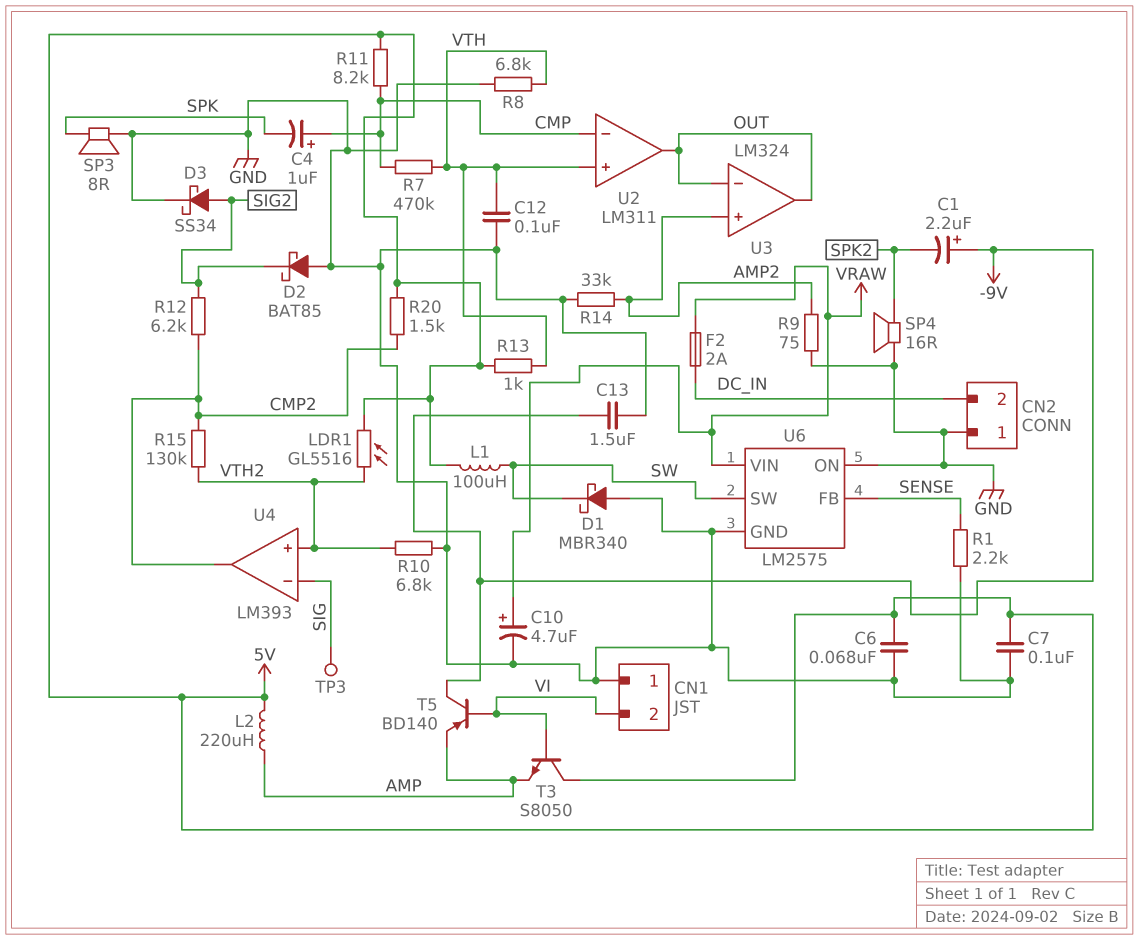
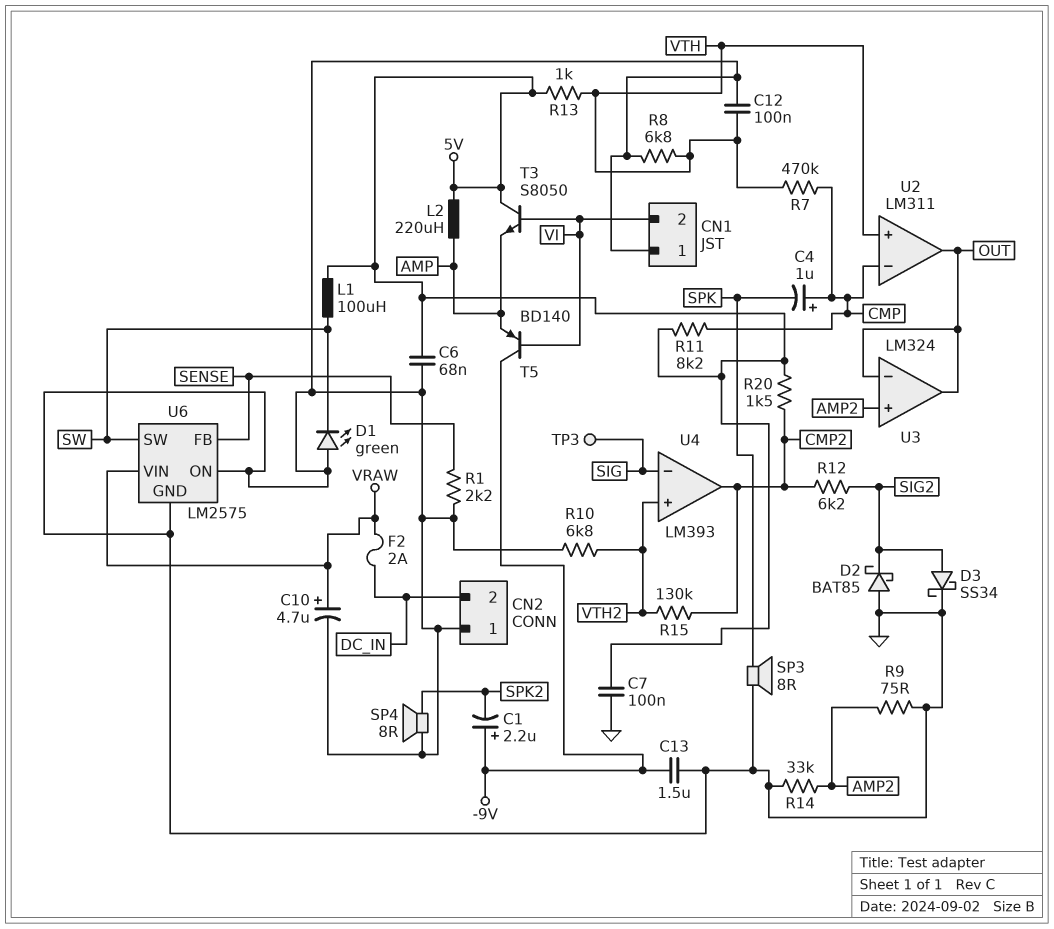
D1: schottky MBR340 (A GND, K SW) -> LED green (A GND, K SW)
LDR1: GL5516 (5V, VTH2) -> none
SP4: speaker 16R (GND, SPK2) -> speaker 8R (GND, SPK2)

